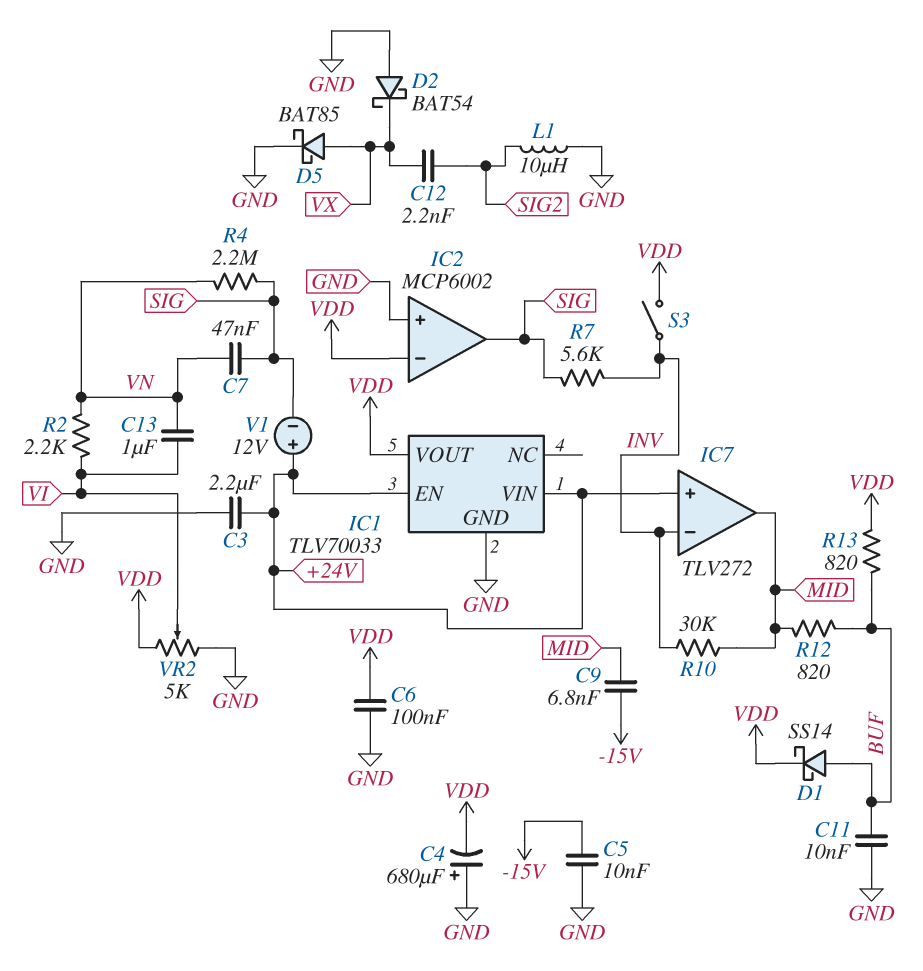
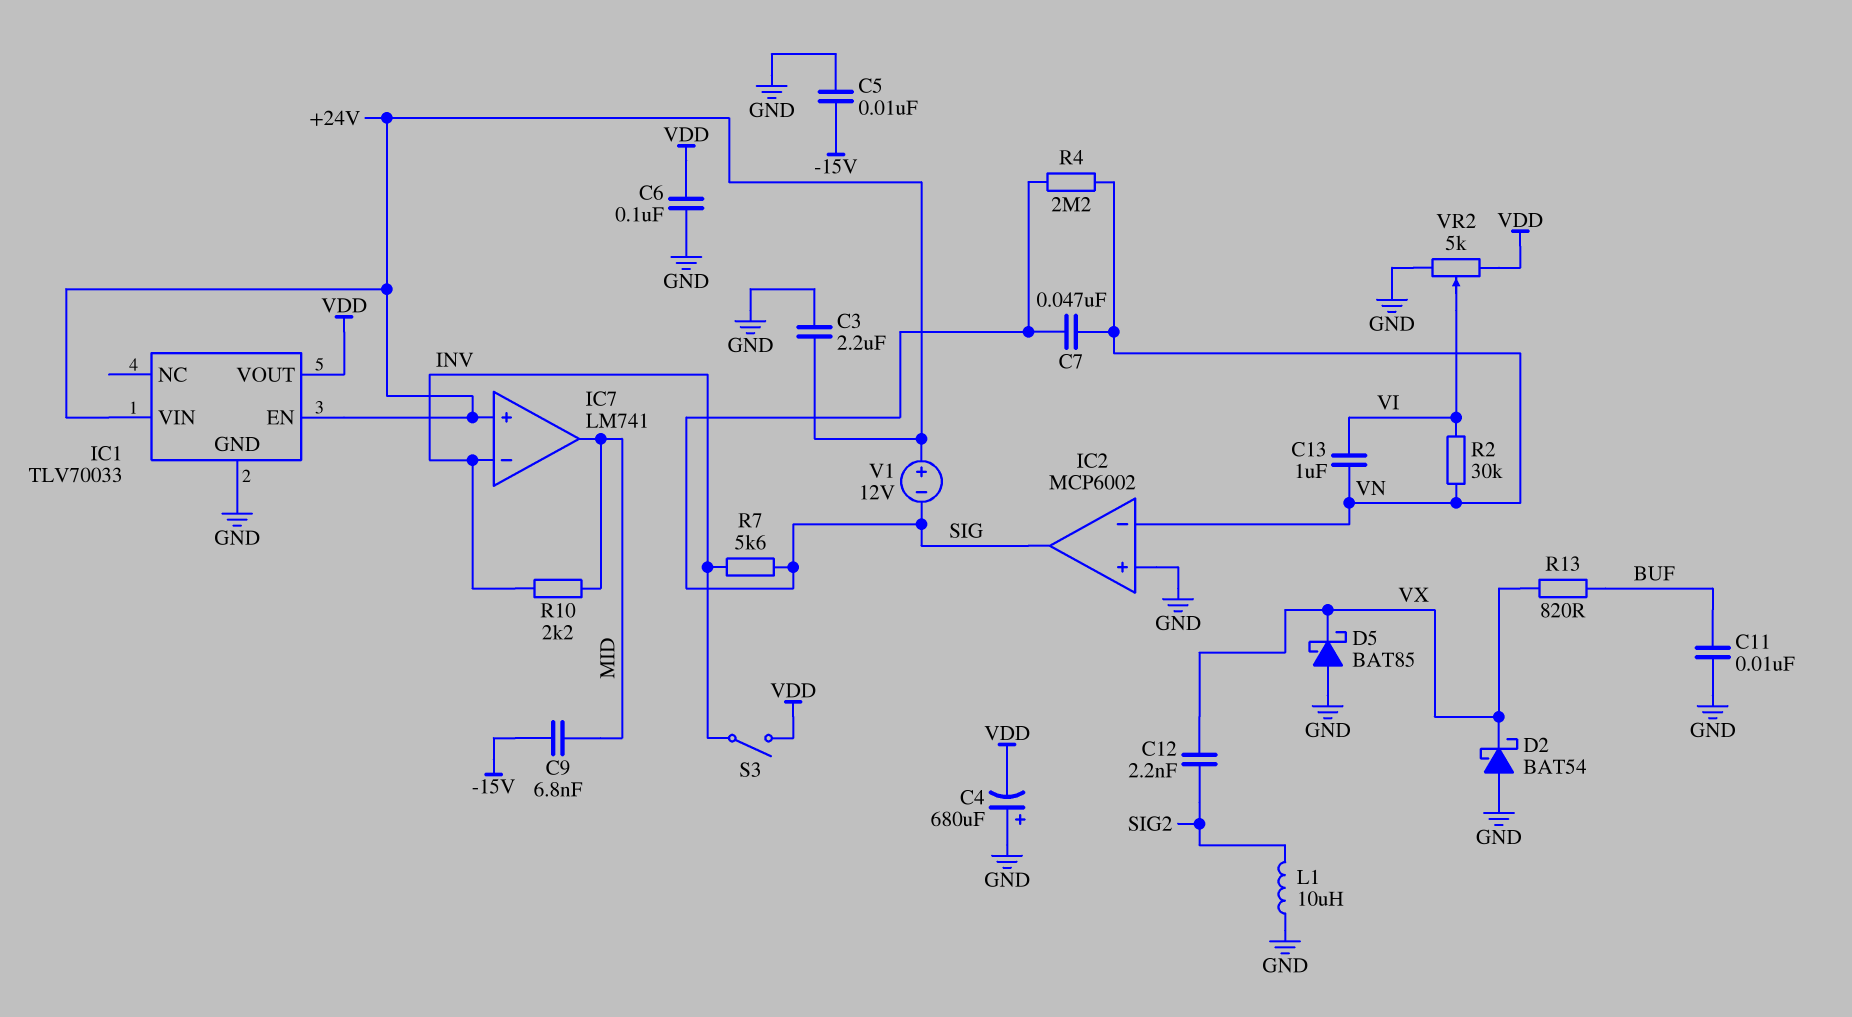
D1: schottky SS14 (A BUF, K VDD) -> none
D5: schottky BAT85 (A VX, K GND) -> schottky BAT85 (A GND, K VX)
IC2 pin in-: VDD -> VN
IC7: TLV272 -> LM741
R2: 2.2k (VI, VN) -> 30k (VI, VN)
R10: 30k (INV, MID) -> 2.2k (INV, MID)
R12: 820 (BUF, MID) -> none
R13: 820 (BUF, VDD) -> 820 (BUF, VX)

